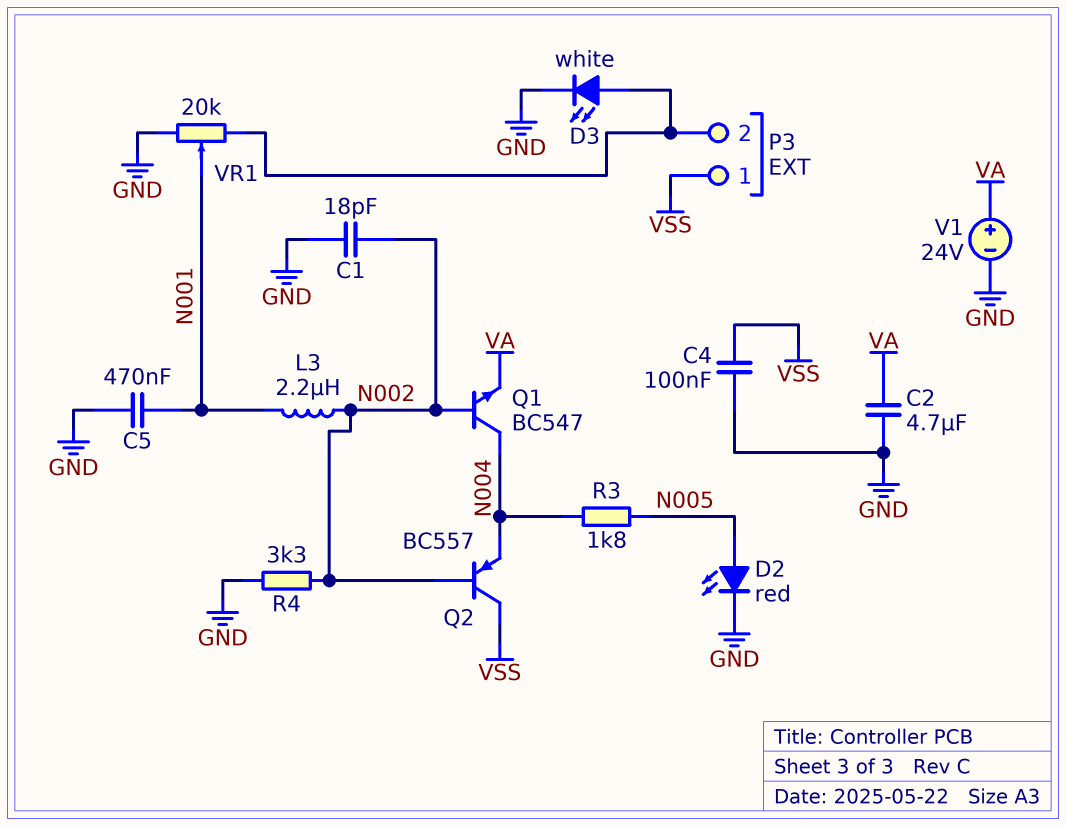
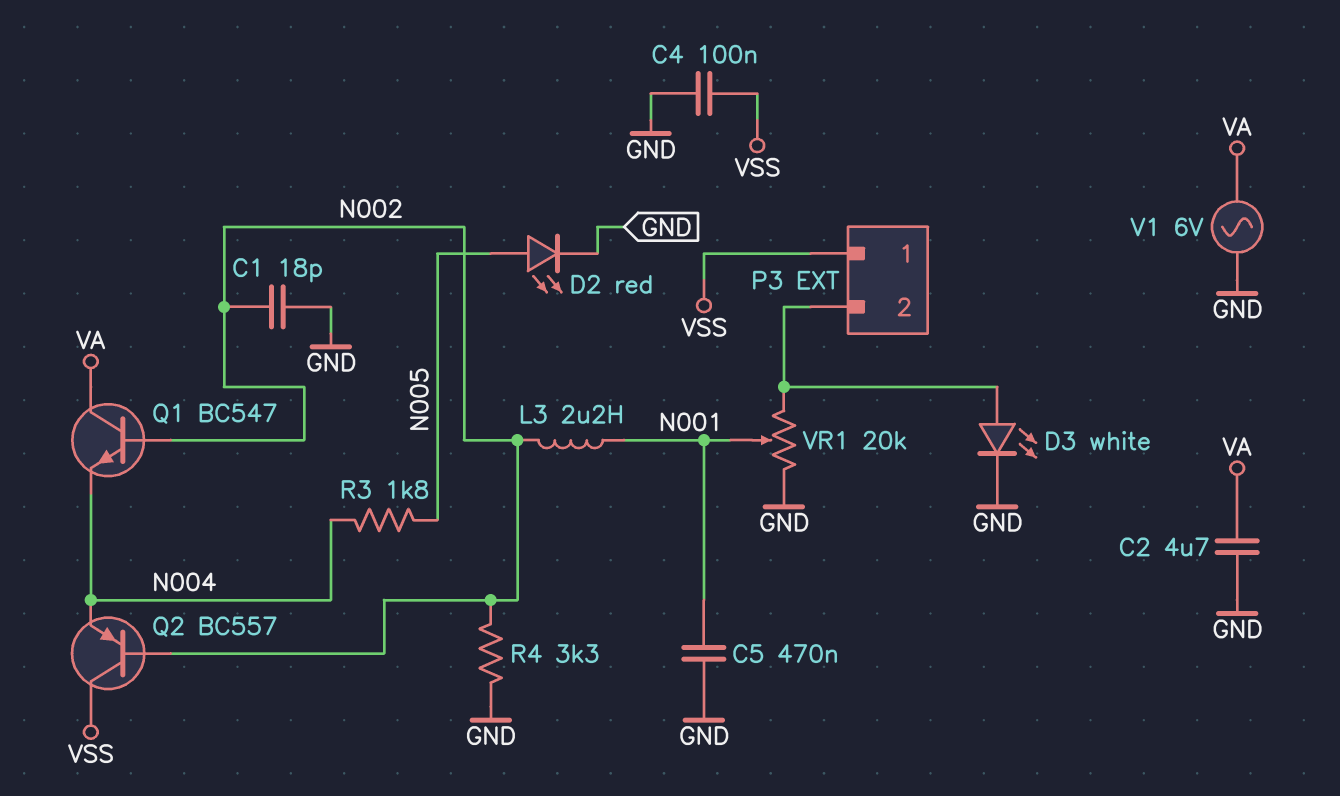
Q1: NPN BC547 (B N002, C N004, E VA) -> NPN BC547 (B N002, C VA, E N004)
V1: 24V (plus VA, minus GND) -> AC 6V (GND, VA)

